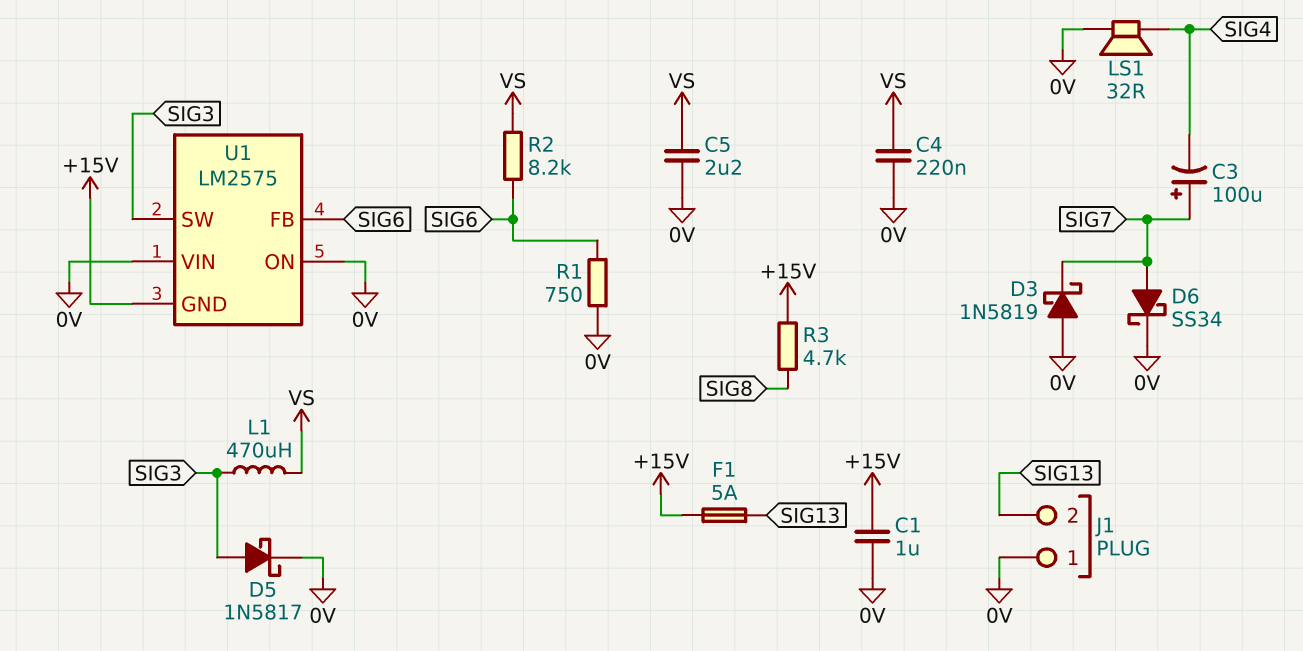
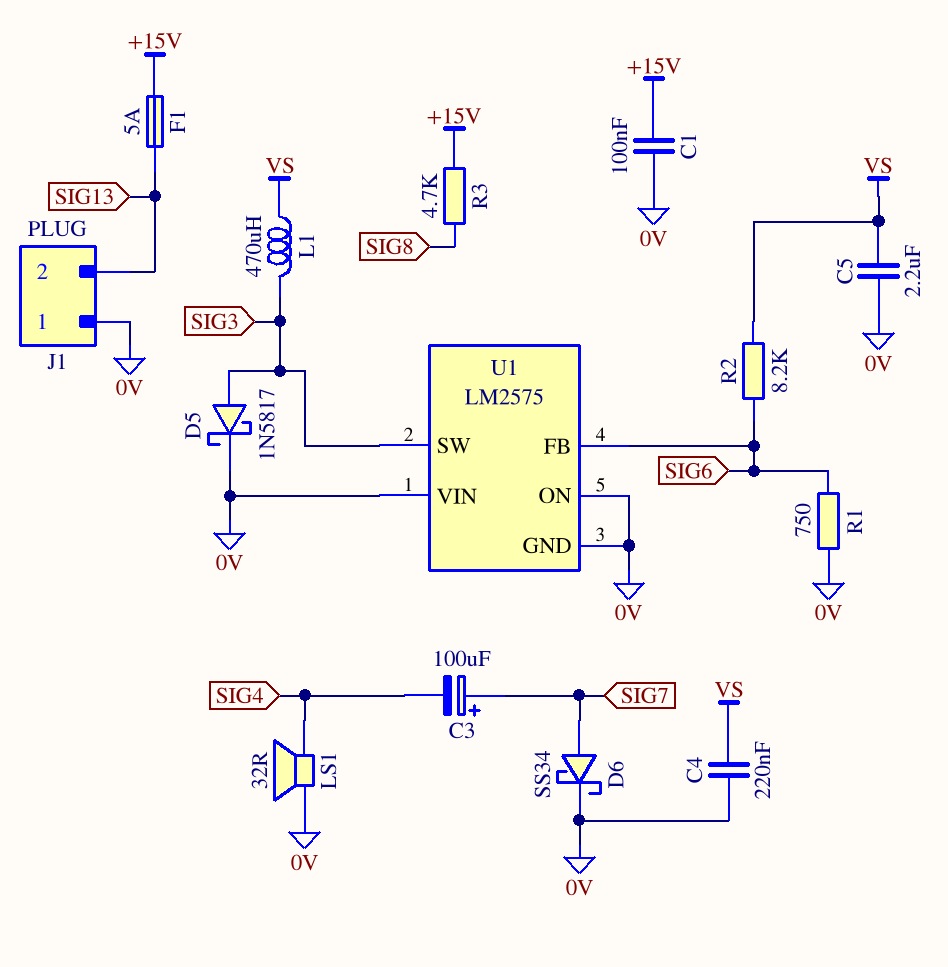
C1: 1uF (+15V, 0V) -> 100nF (+15V, 0V)
D3: schottky 1N5819 (A 0V, K SIG7) -> none
U1 pin GND: +15V -> 0V

